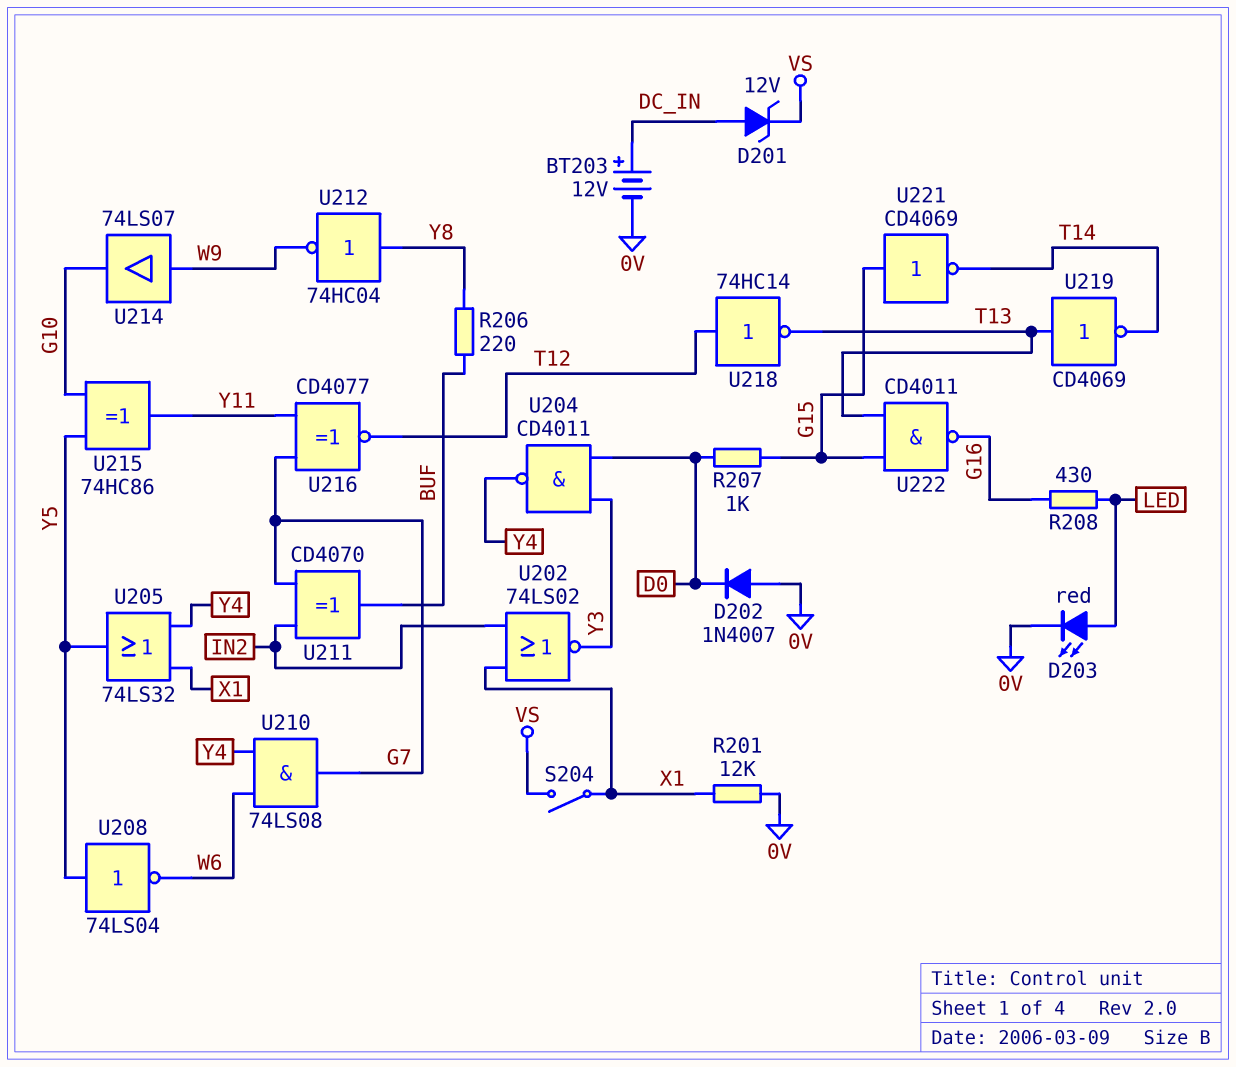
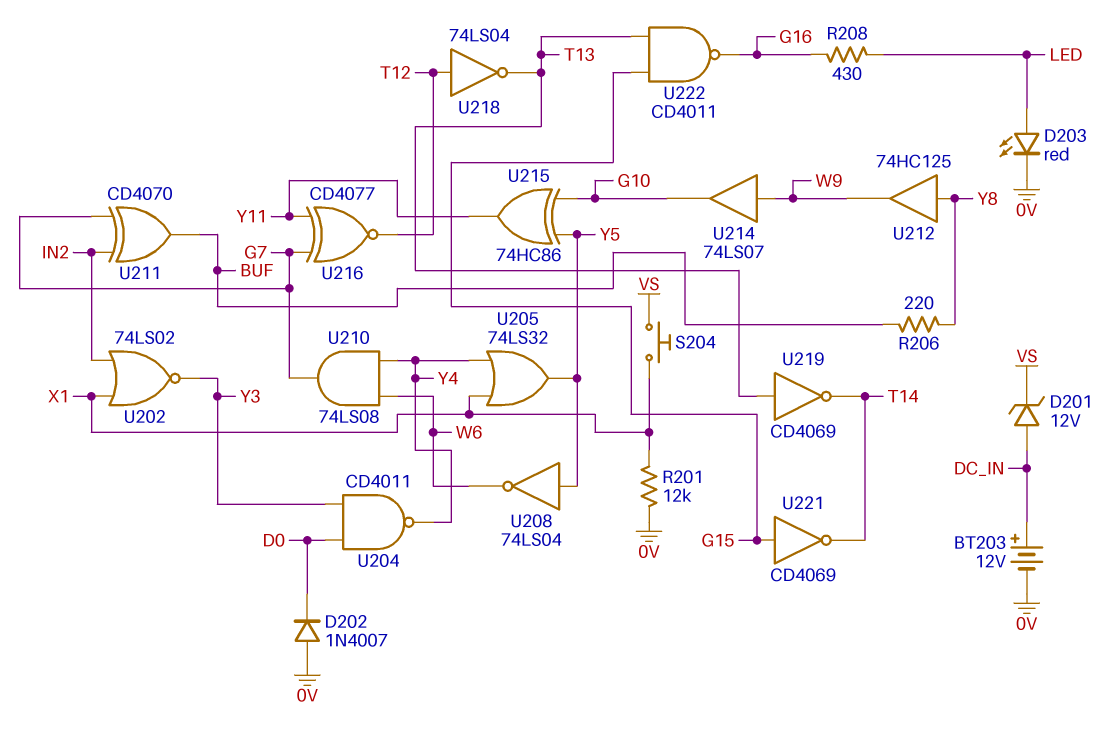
R207: 1k (D0, G15) -> none
S204: switch (VS, X1) -> button (VS, X1)
U212: NOT 74HC04 (in Y8, out W9) -> buffer 74HC125 (in Y8, out W9)
U218: NOT 74HC14 (in T12, out T13) -> NOT 74LS04 (in T12, out T13)

